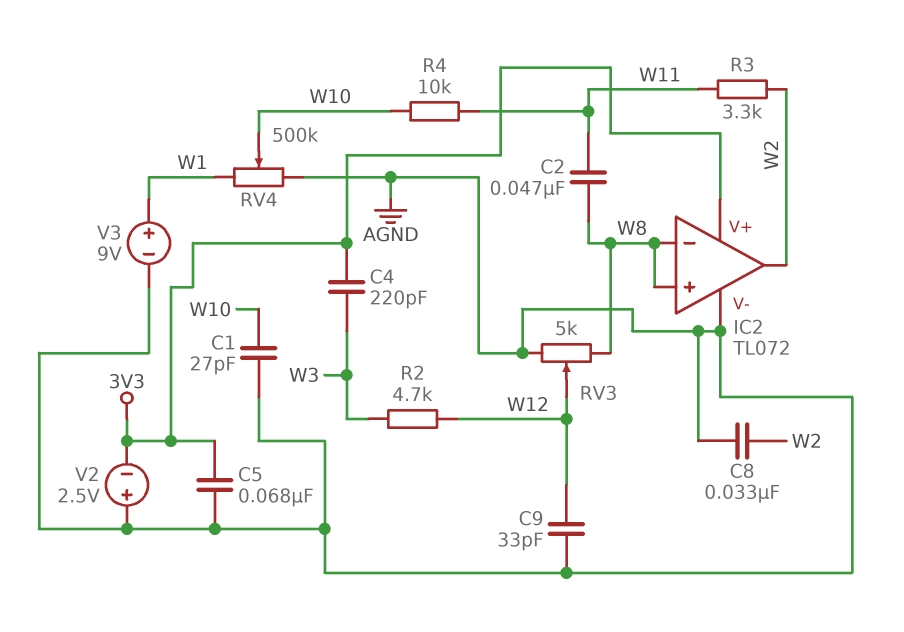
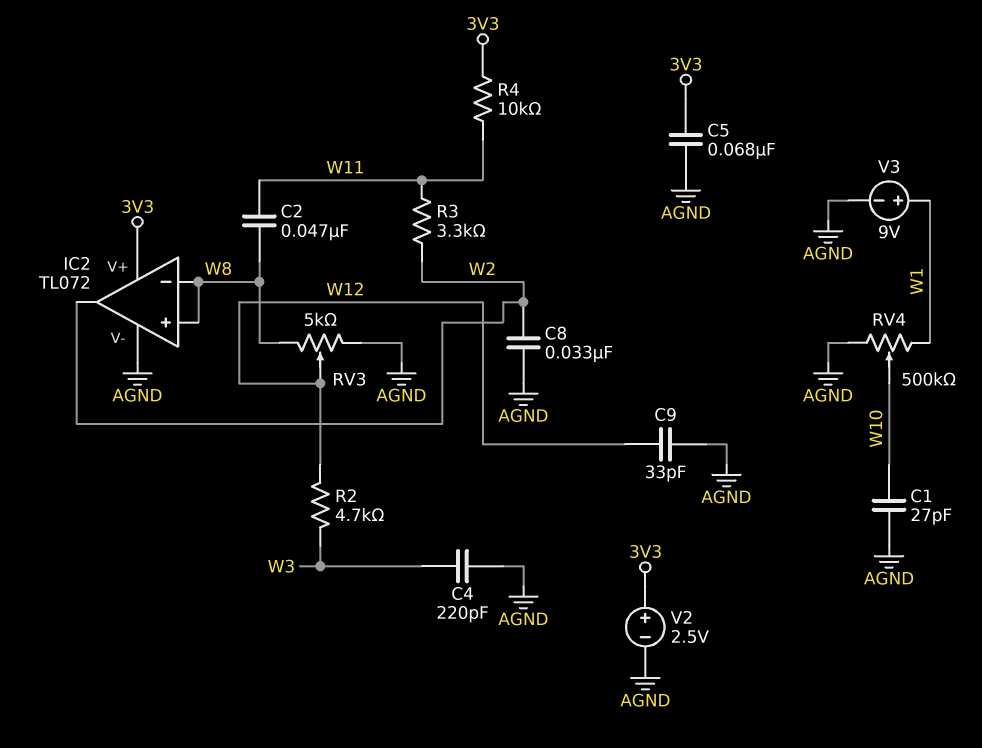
C4: 220pF (3V3, W3) -> 220pF (AGND, W3)
R4: 10k (W10, W11) -> 10k (3V3, W11)
V2: 2.5V (plus AGND, minus 3V3) -> 2.5V (plus 3V3, minus AGND)

